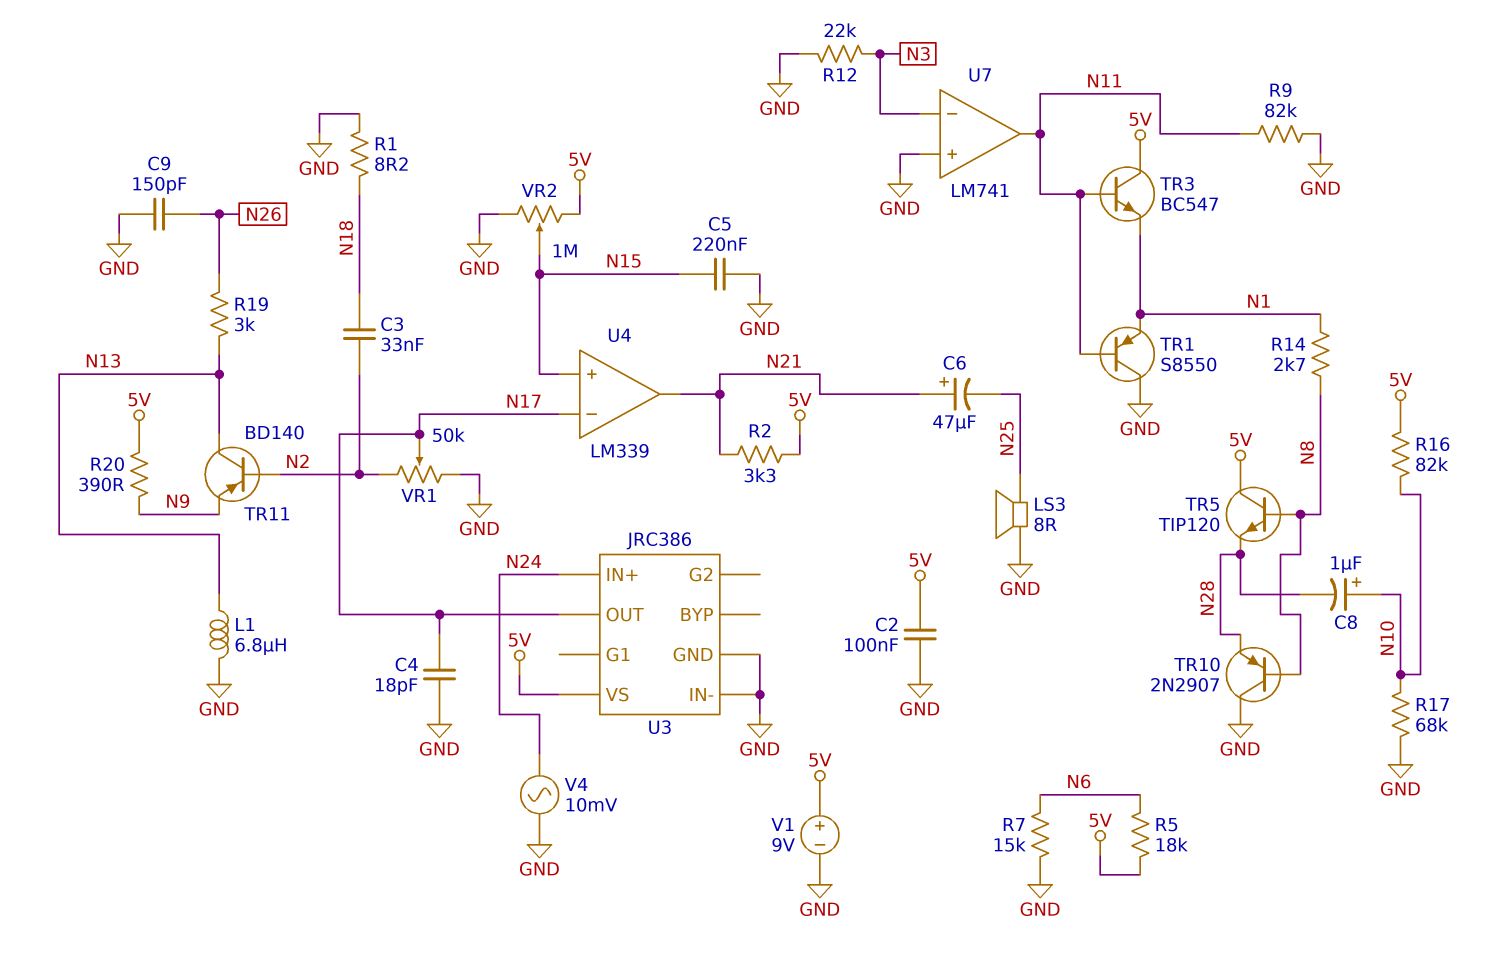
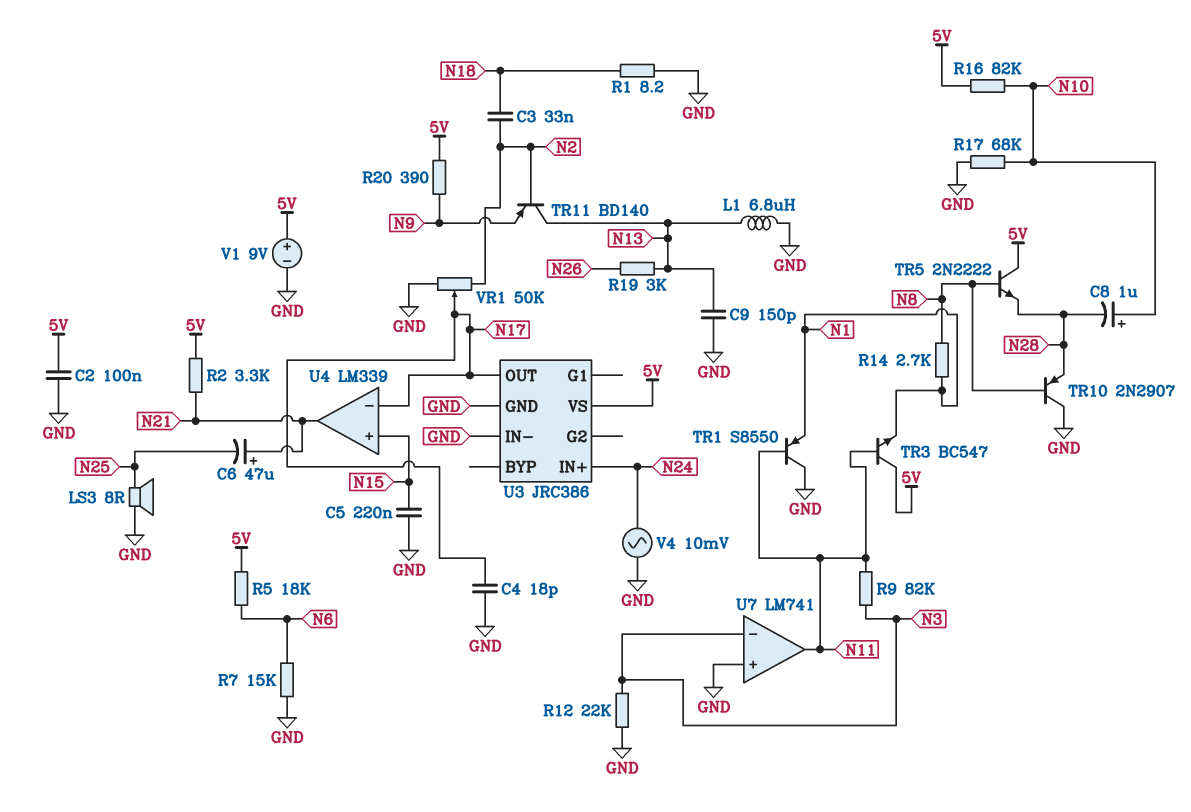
C9: 150pF (GND, N26) -> 150pF (GND, N13)
R9: 82k (GND, N11) -> 82k (N3, N11)
TR5: NPN TIP120 (B N8, C 5V, E N28) -> NPN 2N2222 (B N8, C 5V, E N28)
VR2: 1M (5V, GND, wiper N15) -> none

